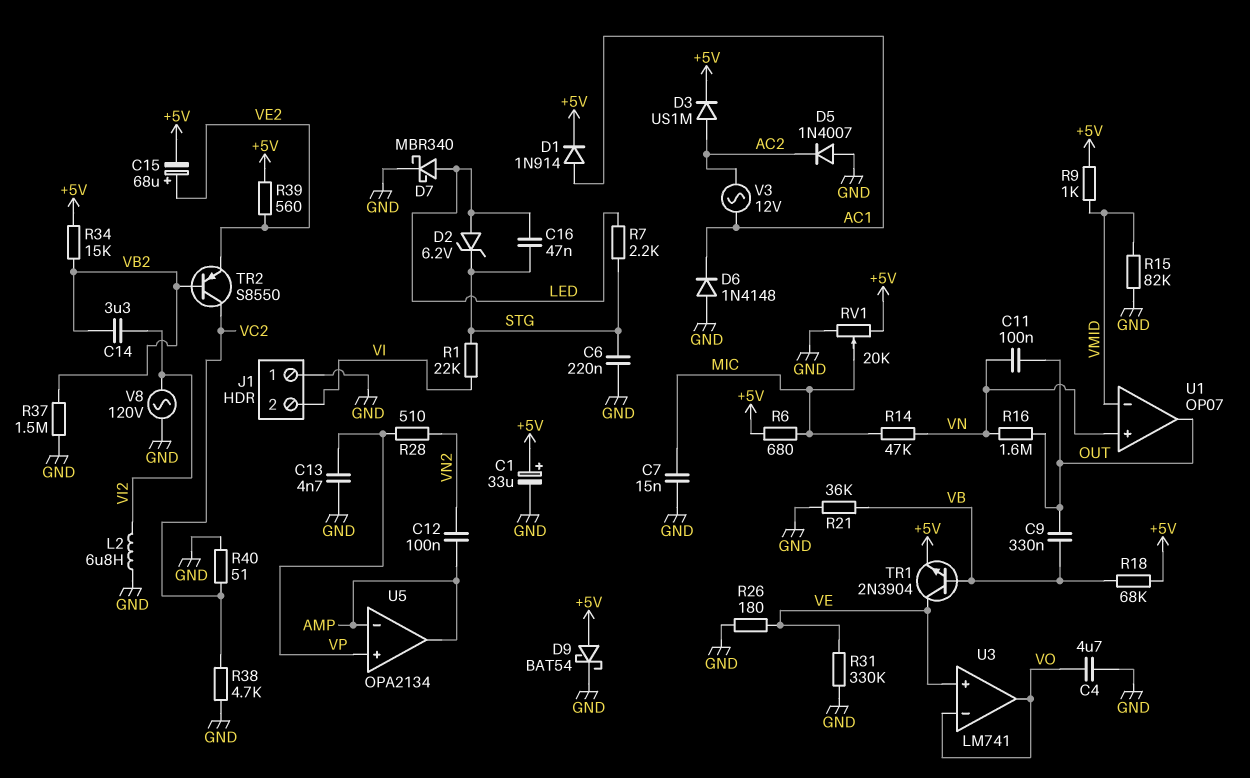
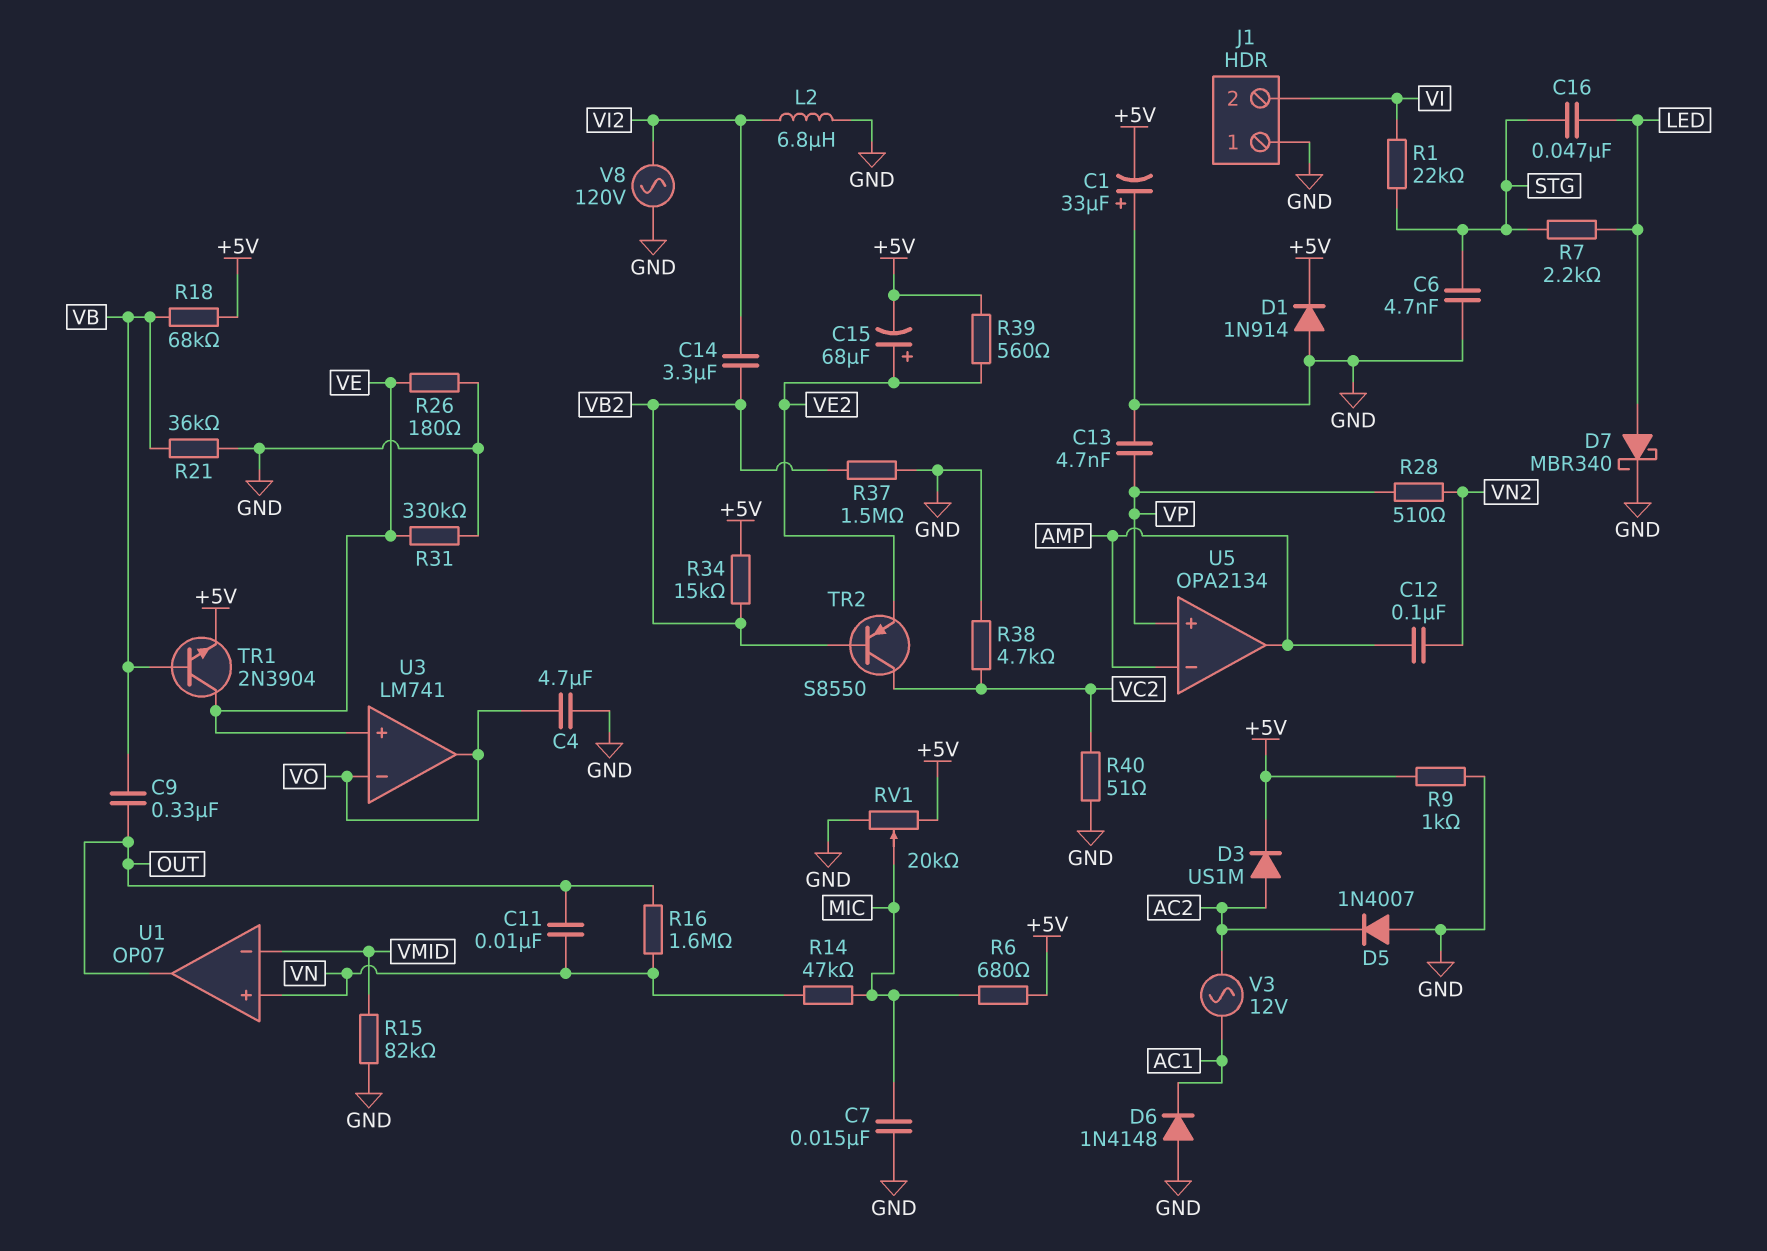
C1: 33uF (plus +5V, minus GND) -> 33uF (plus GND, minus +5V)
C6: 220nF (GND, STG) -> 4.7nF (GND, STG)
C11: 100nF (OUT, VN) -> 10nF (OUT, VN)
D1: diode 1N914 (A AC1, K +5V) -> diode 1N914 (A GND, K +5V)
D2: zener 6.2V (A LED, K STG) -> none
D9: schottky BAT54 (A +5V, K GND) -> none
R9: 1k (+5V, VMID) -> 1k (+5V, GND)

